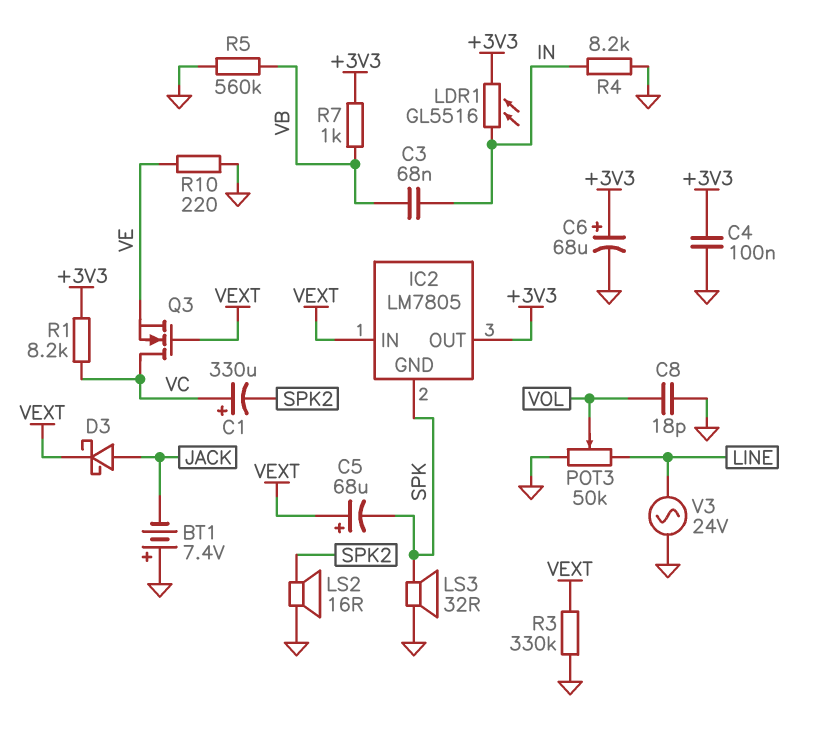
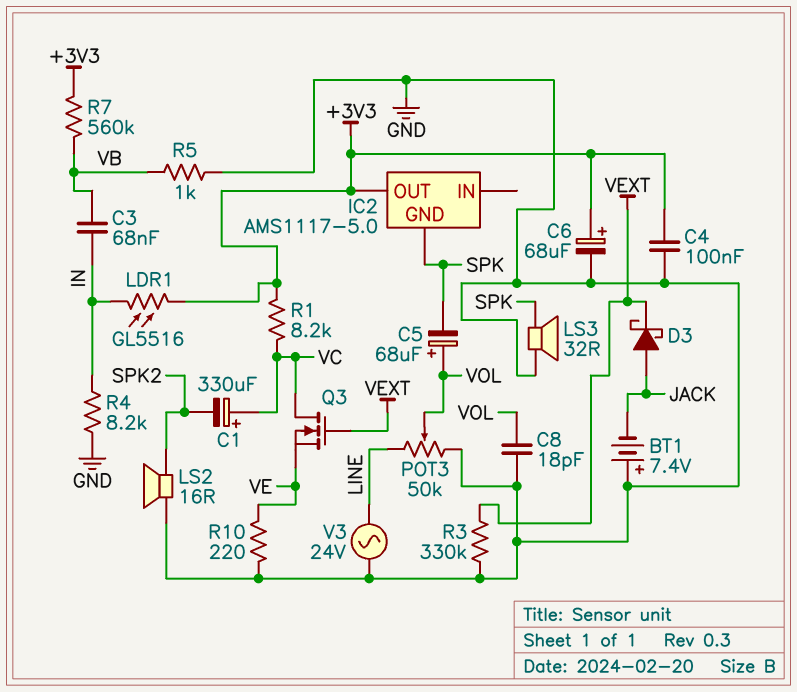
C5: 68uF (plus VEXT, minus SPK) -> 68uF (plus VOL, minus SPK)
IC2: LM7805 -> AMS1117-5.0
IC2 pin IN: VEXT -> none
R5: 560k (GND, VB) -> 1k (GND, VB)
R7: 1k (+3V3, VB) -> 560k (+3V3, VB)

